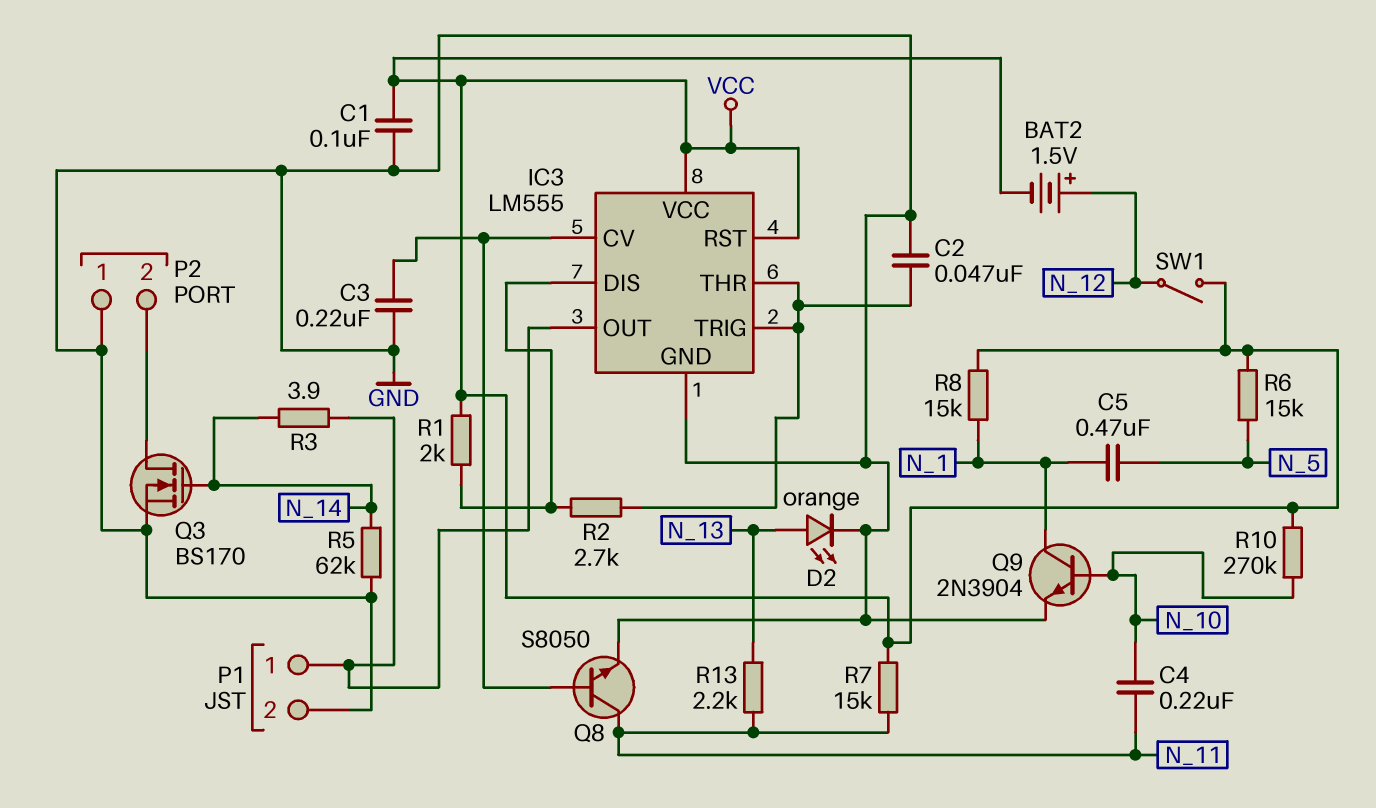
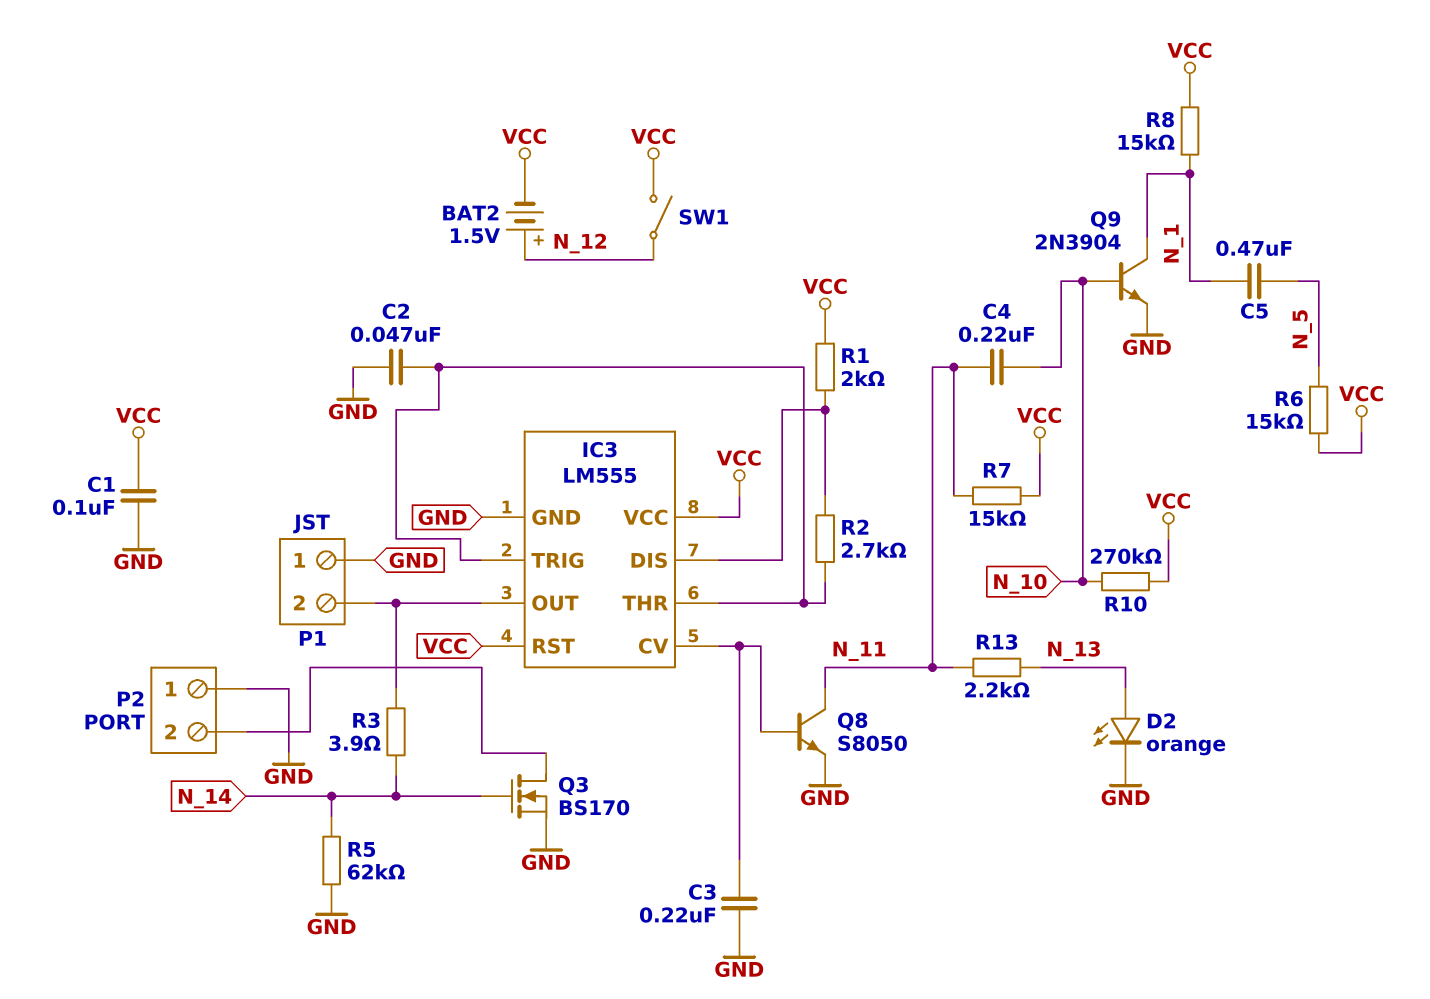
P1 pin 1: IC3/OUT -> GND
P1 pin 2: GND -> IC3/OUT

